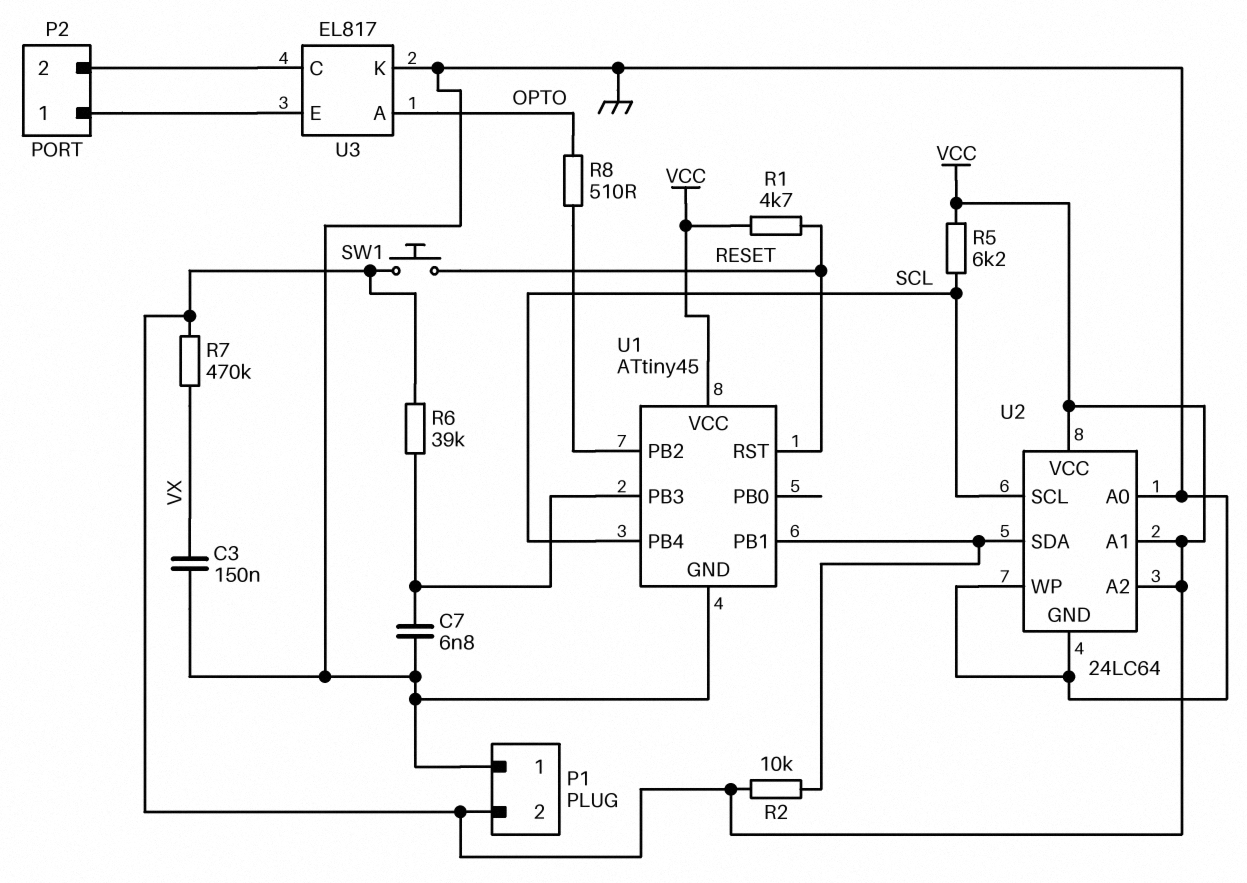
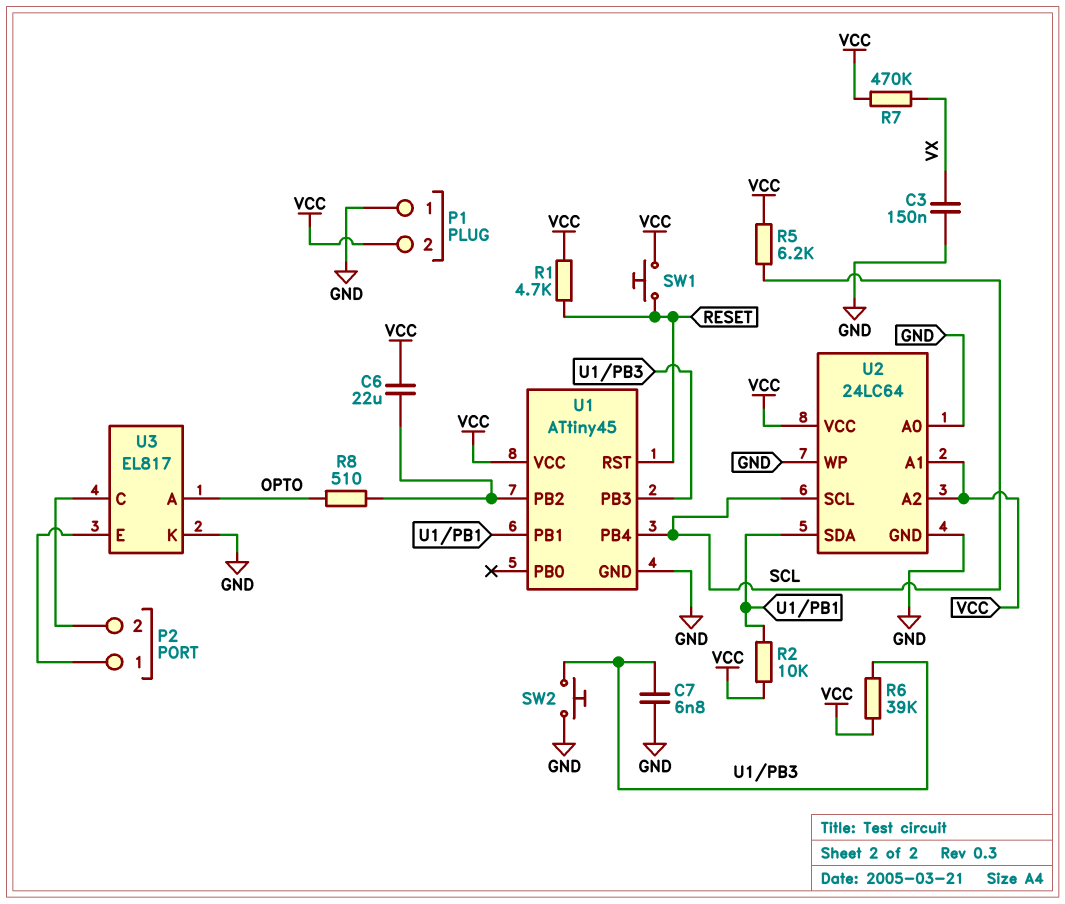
C6: none -> 22uF (U1/PB2, VCC)
SW2: none -> button (GND, U1/PB3)

